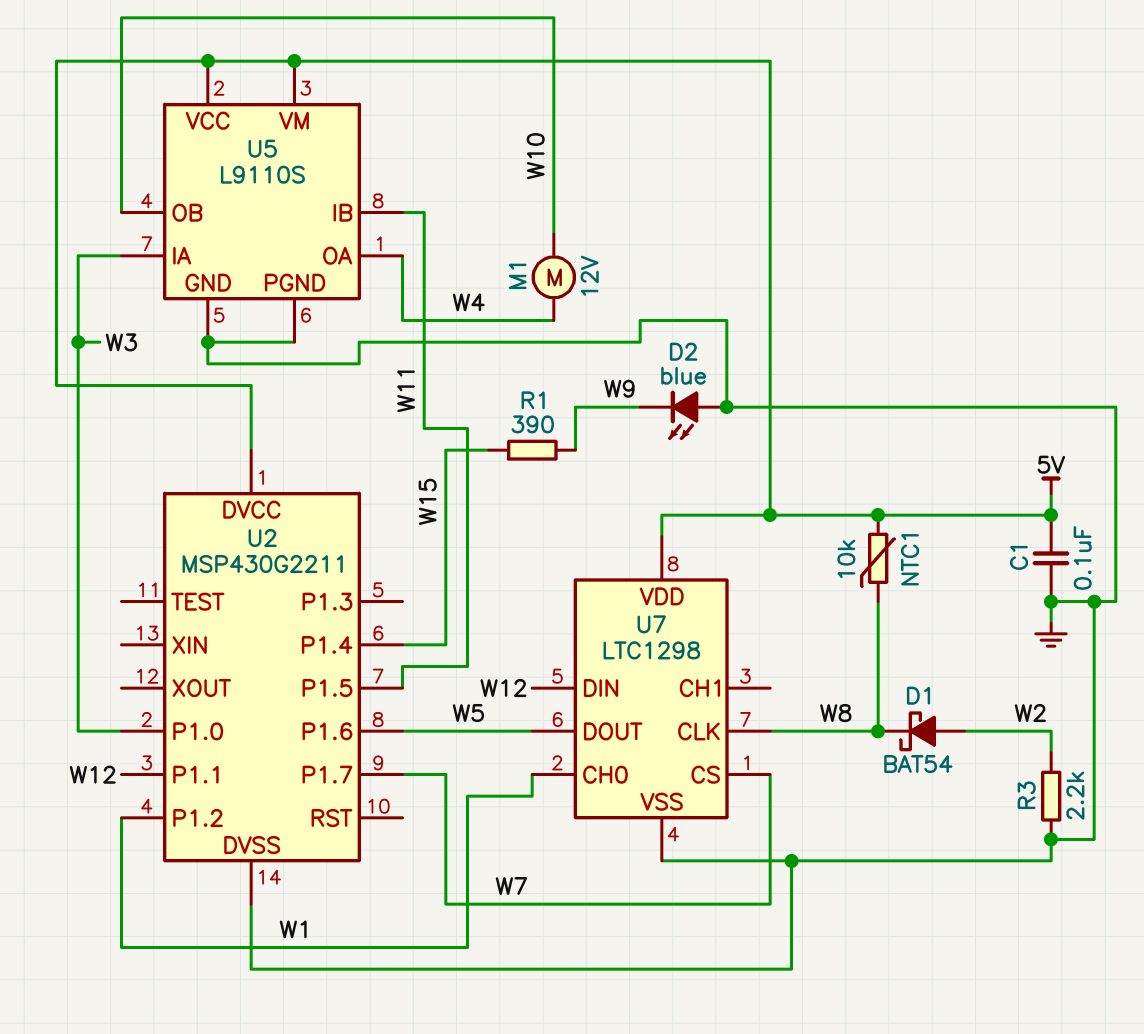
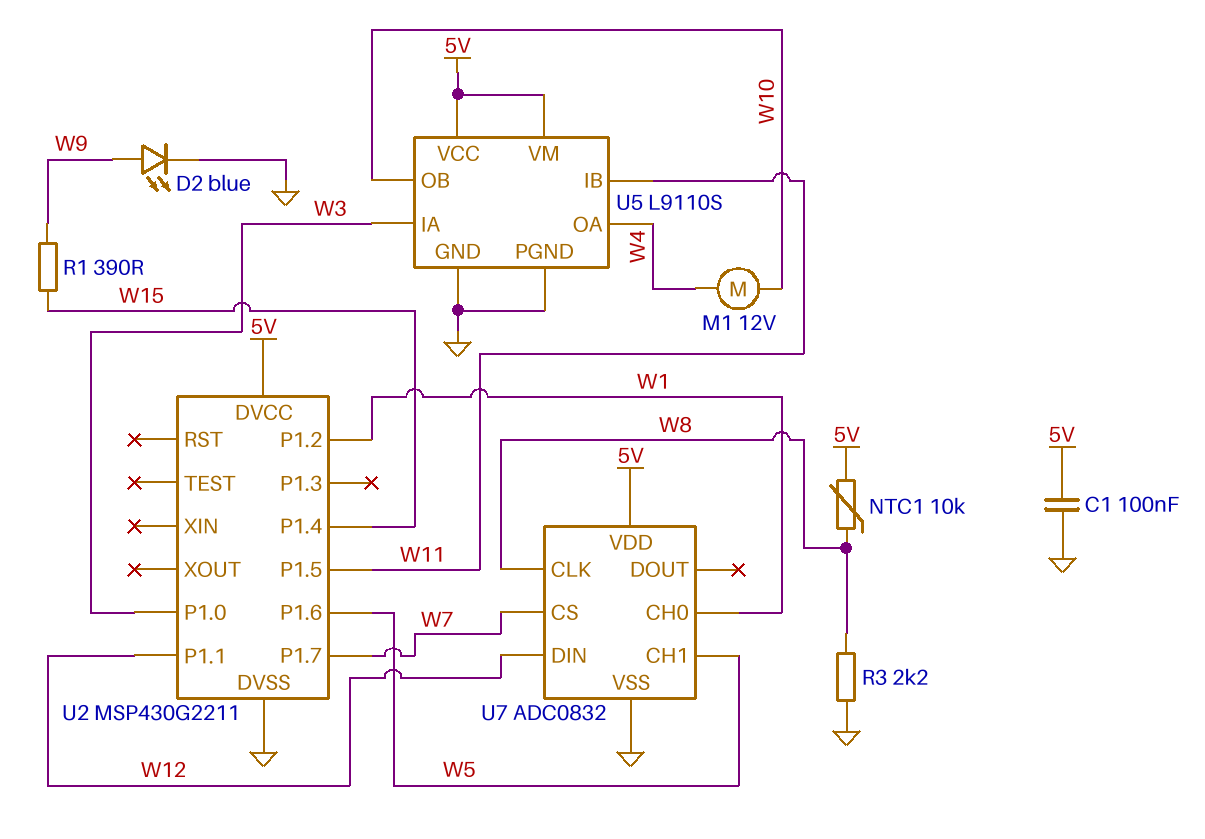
D1: schottky BAT54 (A W2, K W8) -> none
D2: LED blue (A GND, K W9) -> LED blue (A W9, K GND)
R3: 2.2k (GND, W2) -> 2.2k (GND, W8)
U7: LTC1298 -> ADC0832
U7 pin CH1: none -> W5
U7 pin DOUT: W5 -> none

